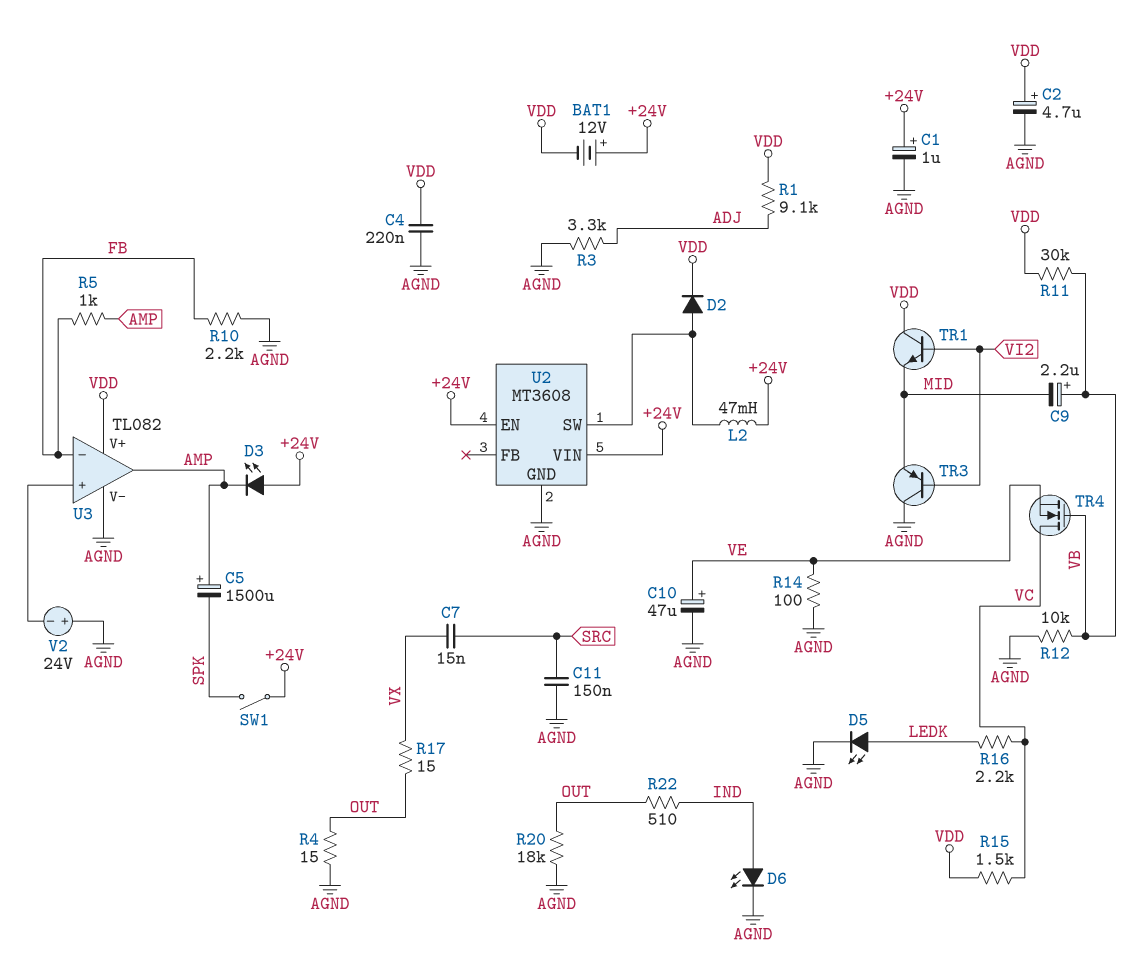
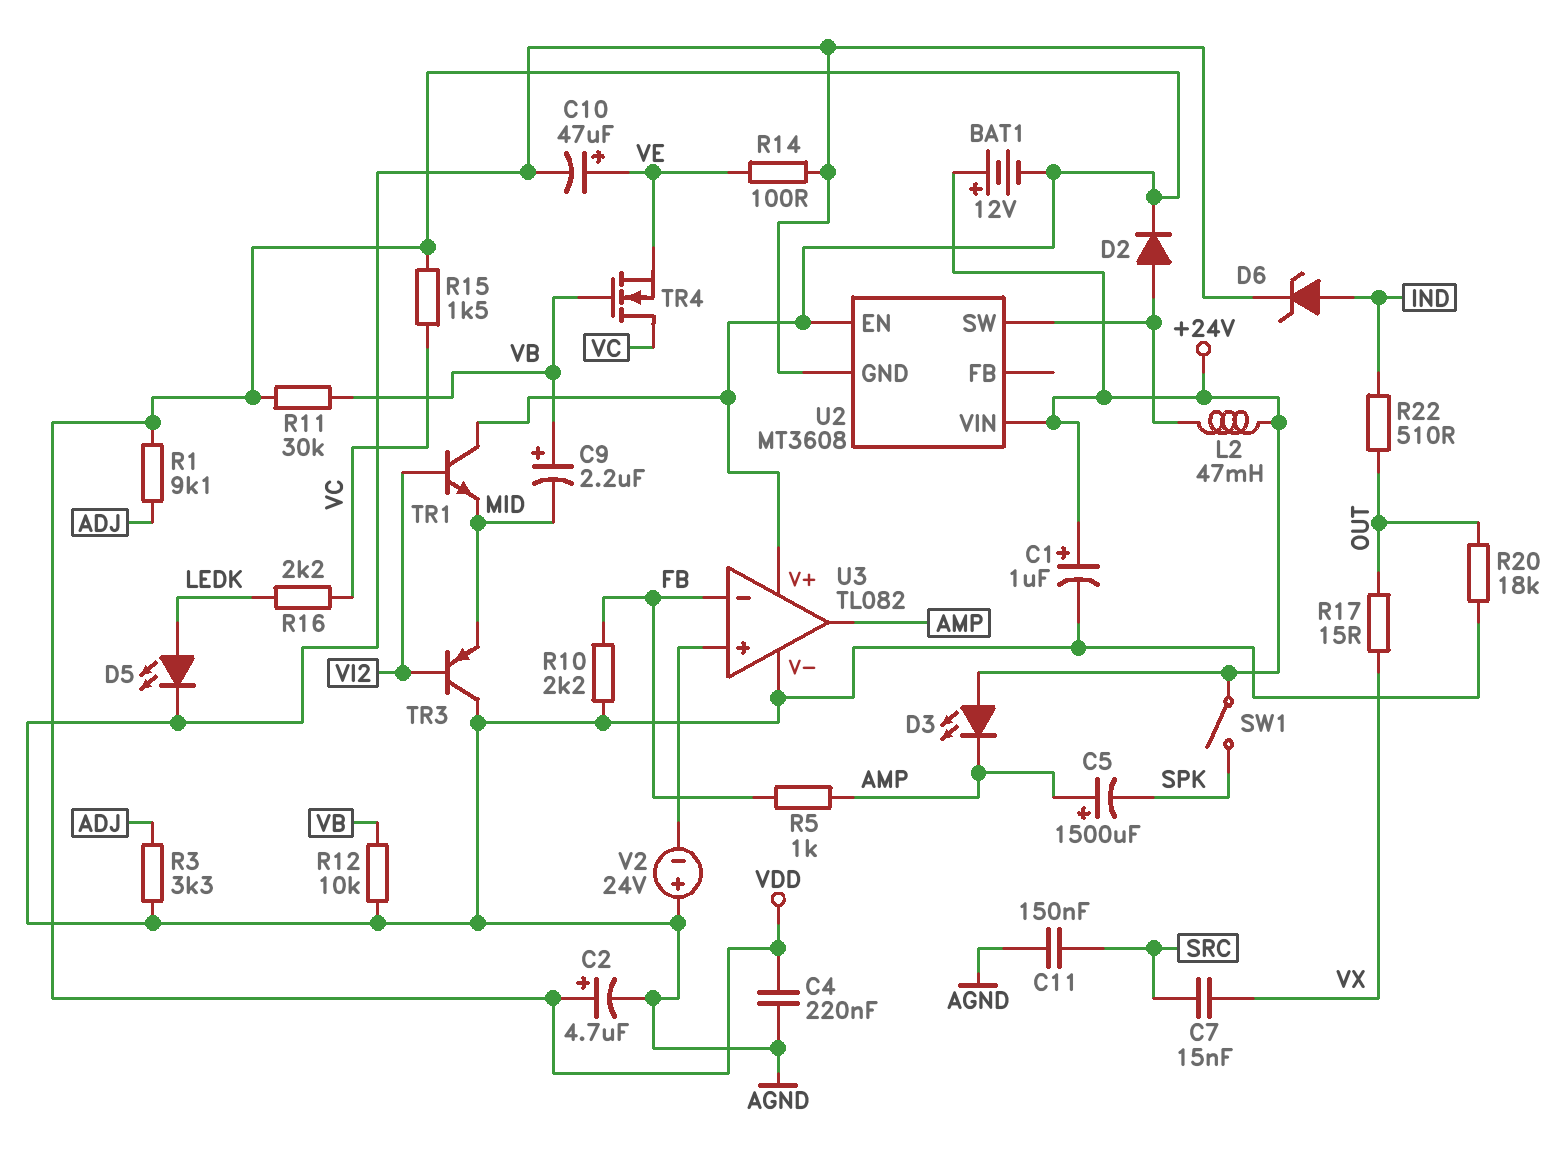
D6: LED (A IND, K AGND) -> zener (A IND, K AGND)
R4: 15 (AGND, OUT) -> none
U2 pin EN: +24V -> VDD

